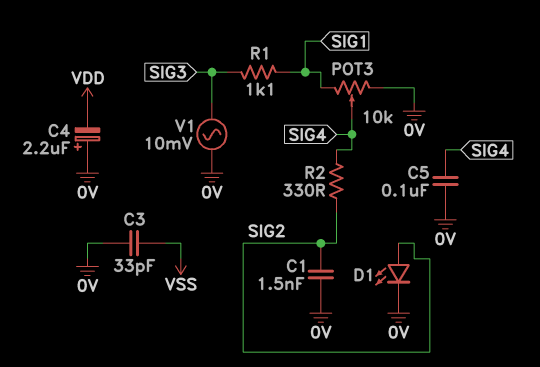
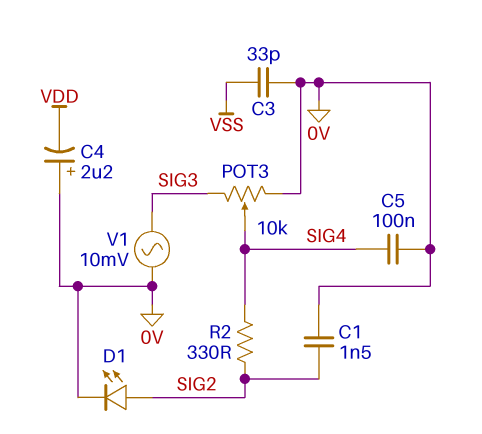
POT3: 10k (0V, SIG1, wiper SIG4) -> 10k (0V, SIG3, wiper SIG4)
R1: 1.1k (SIG1, SIG3) -> none

